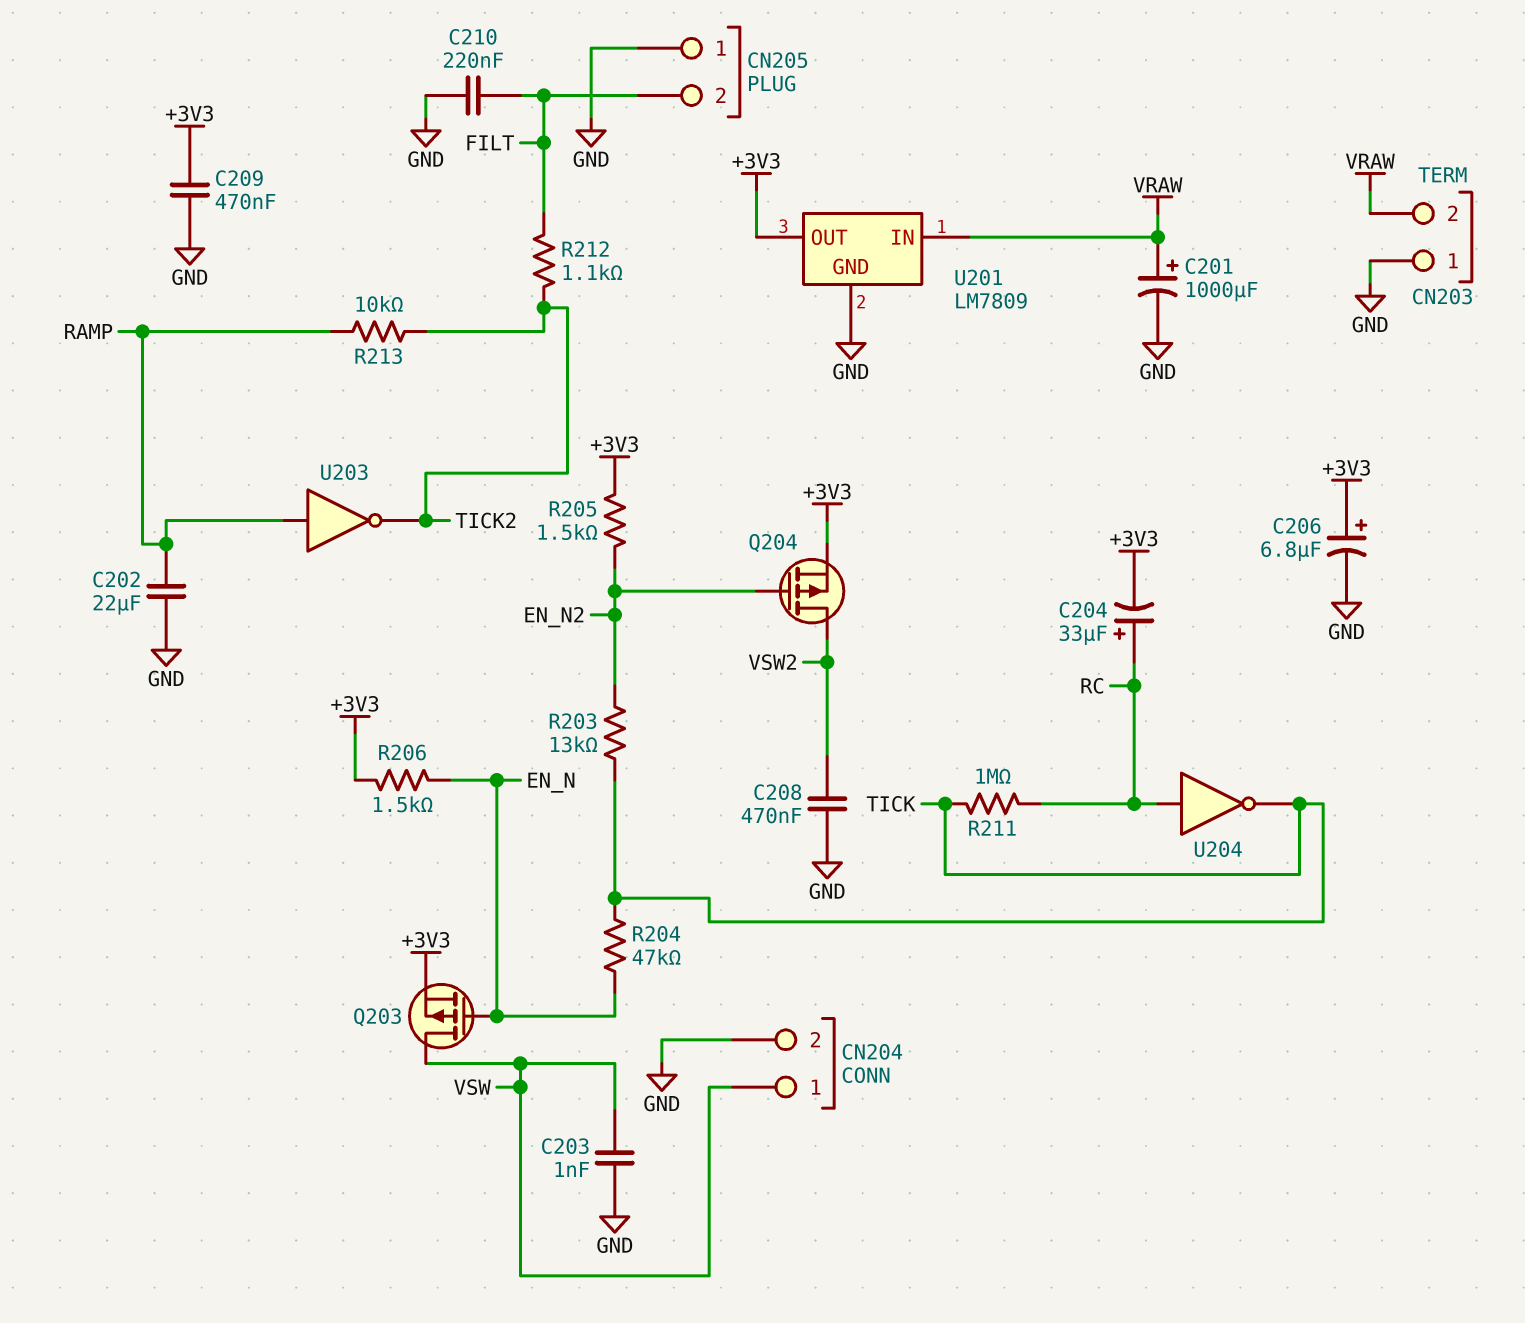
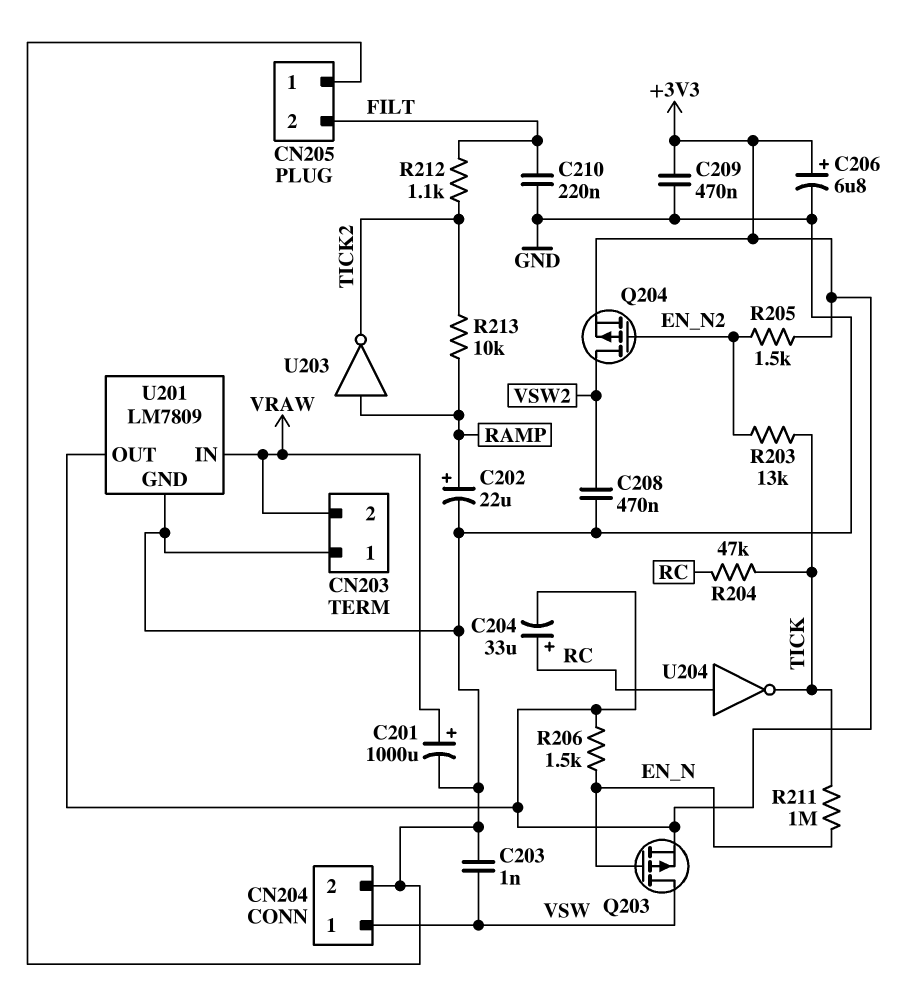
C202: 22uF (GND, RAMP) -> 22uF (plus RAMP, minus GND)
R204: 47k (EN_N, TICK) -> 47k (RC, TICK)
R211: 1M (RC, TICK) -> 1M (EN_N, TICK)

